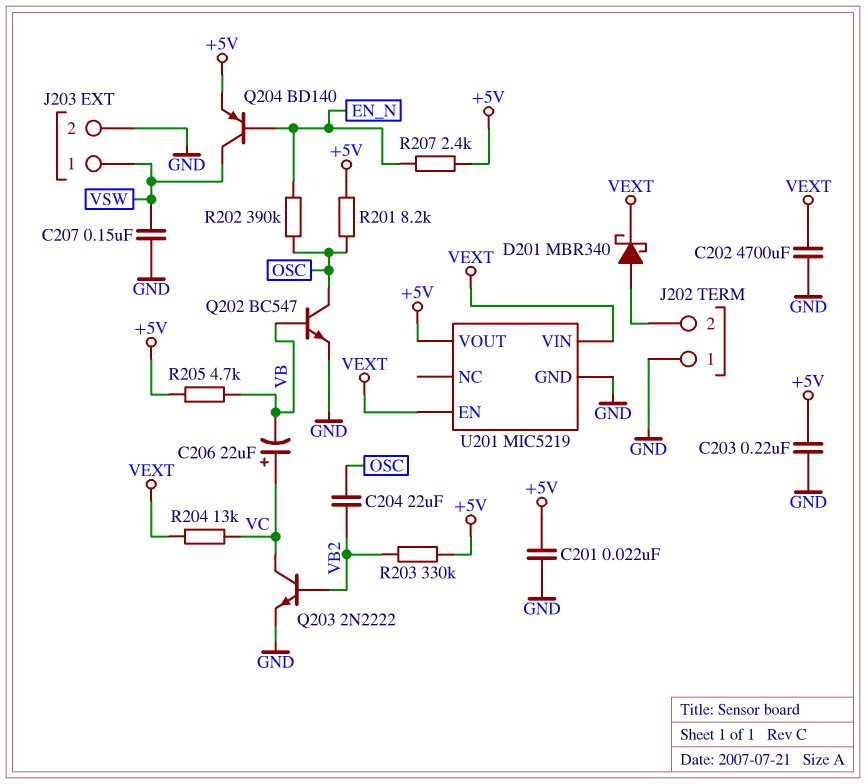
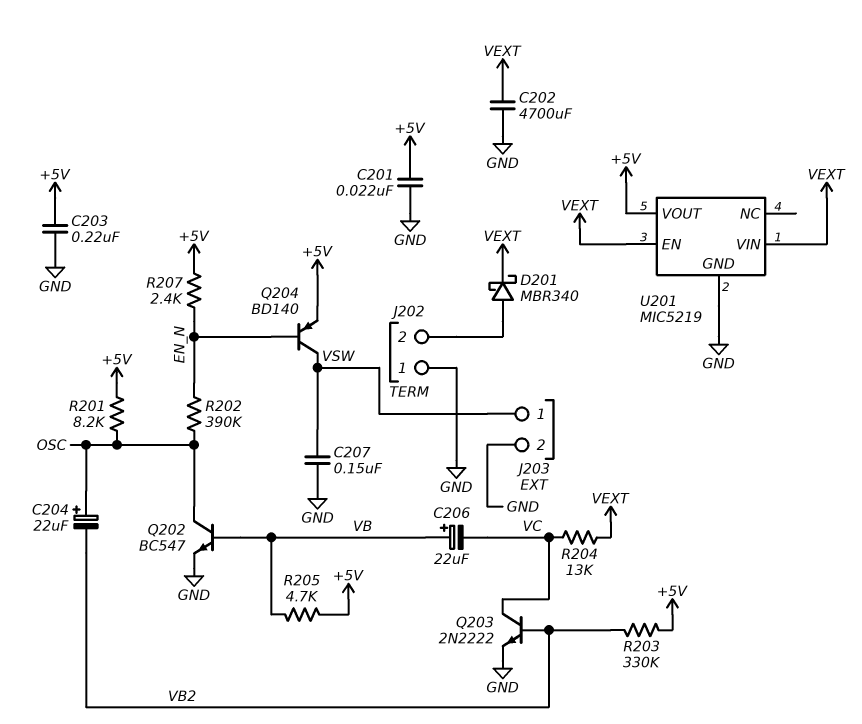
C204: 22uF (OSC, VB2) -> 22uF (plus OSC, minus VB2)
C206: 22uF (plus VC, minus VB) -> 22uF (plus VB, minus VC)

